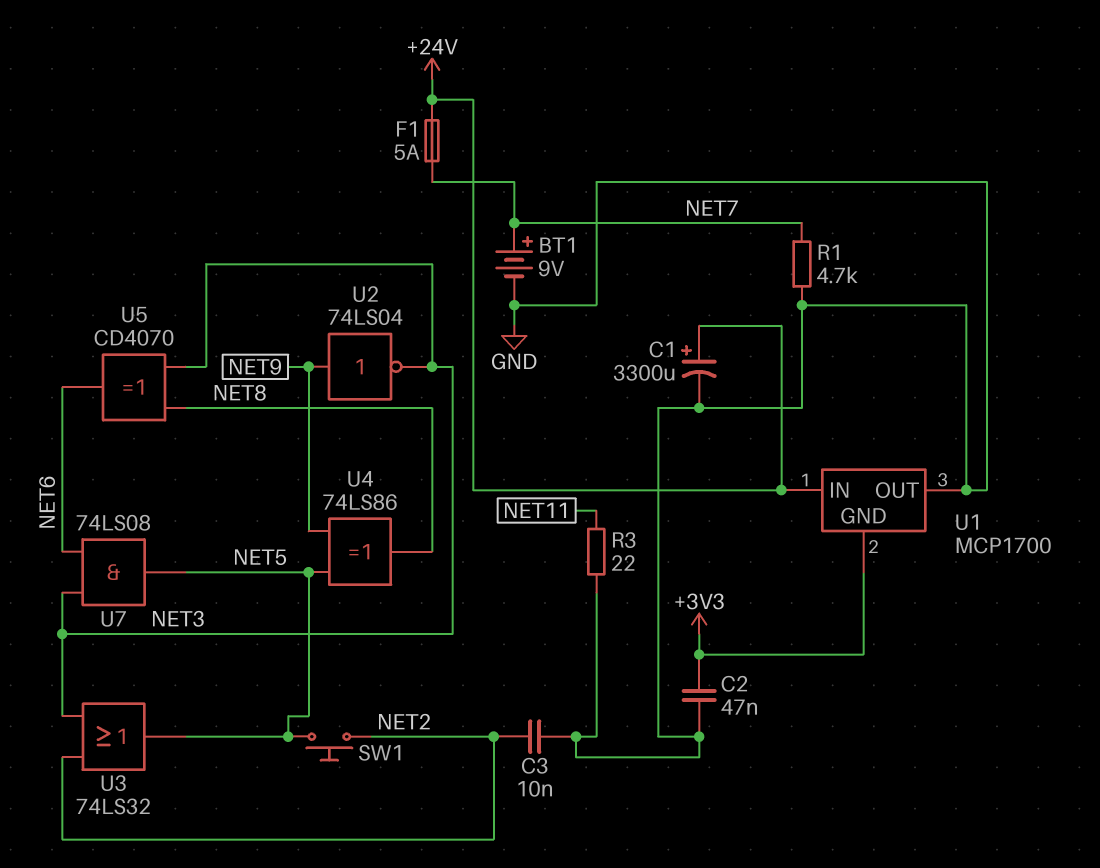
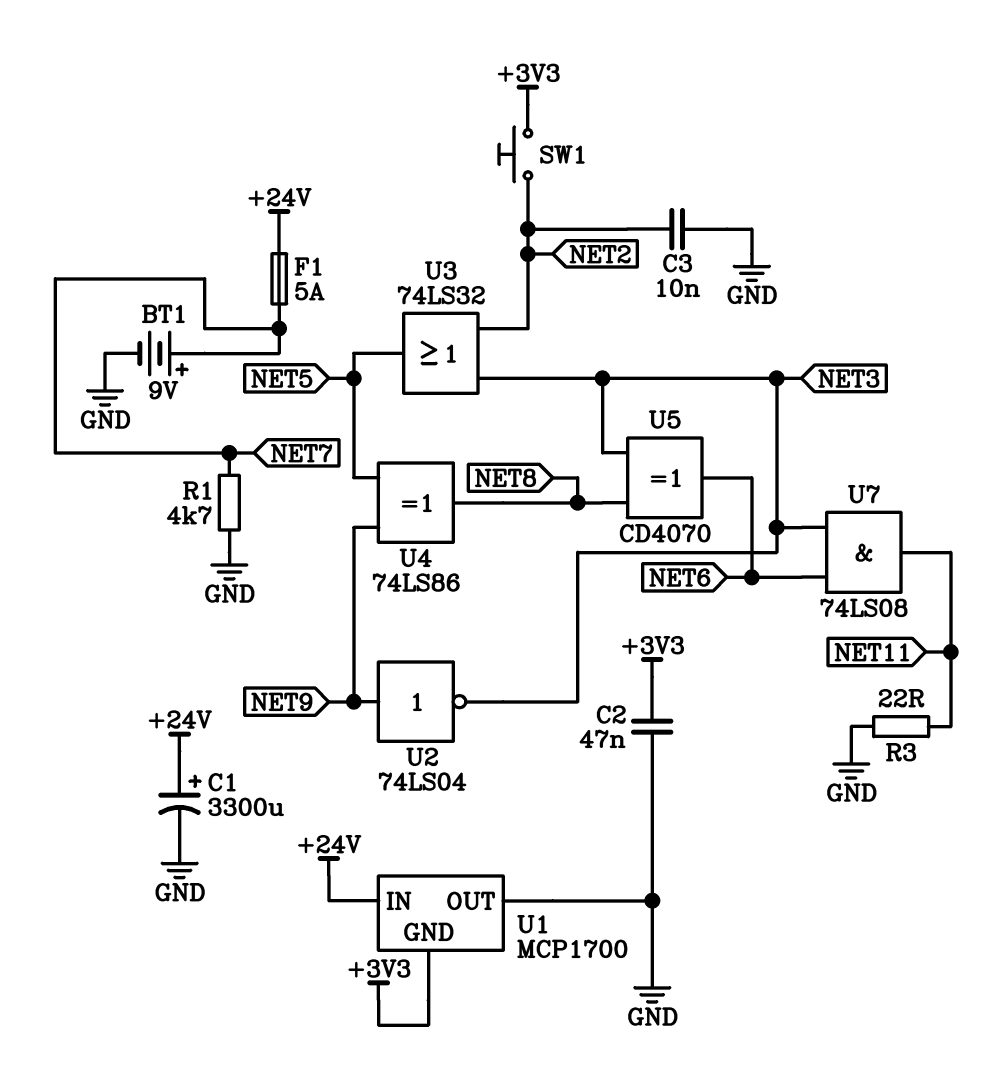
SW1: button (NET2, NET5) -> button (+3V3, NET2)
U7: AND 74LS08 (in NET3, in NET6, out NET5) -> AND 74LS08 (in NET3, in NET6, out NET11)

